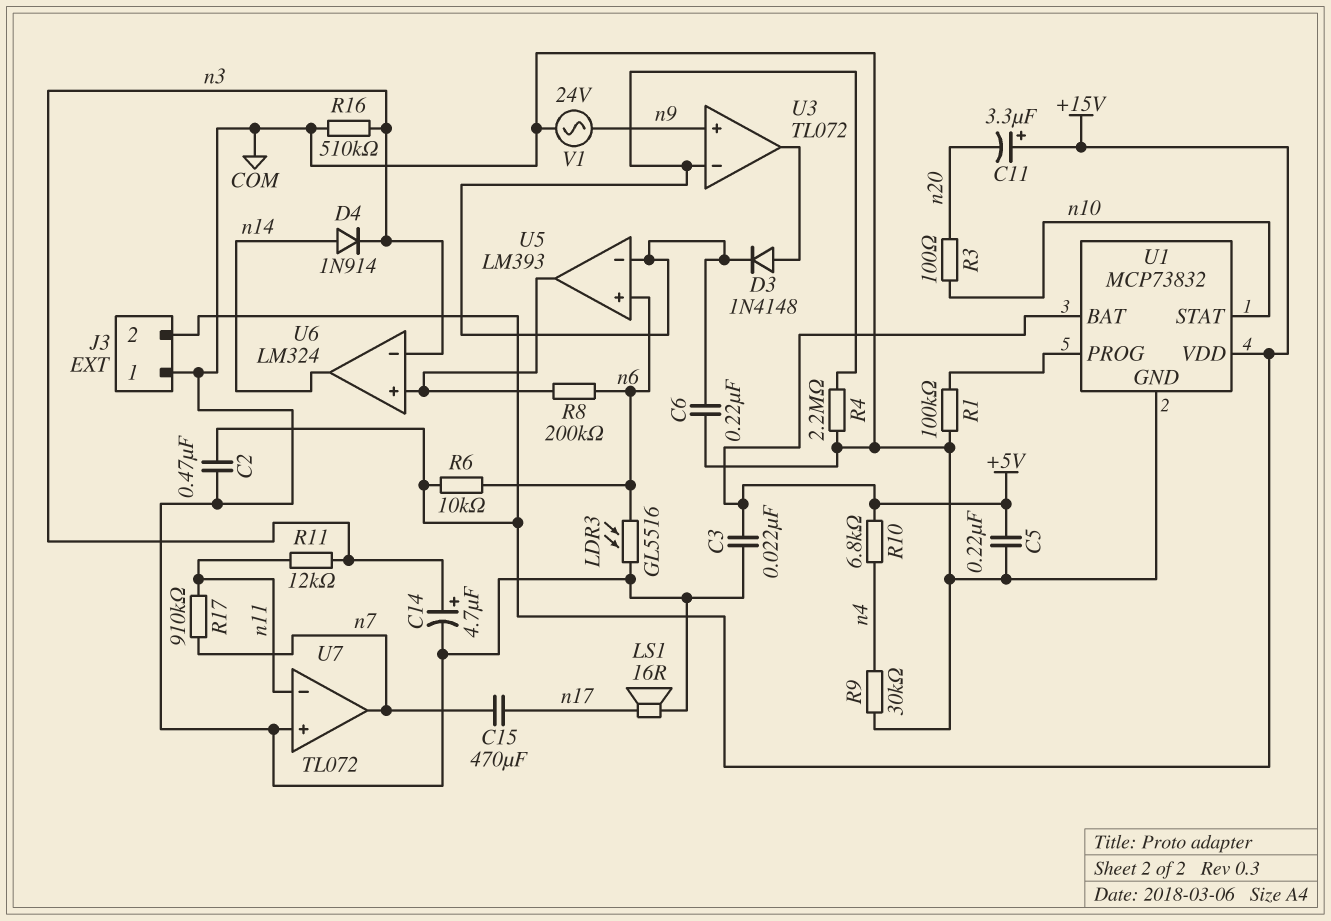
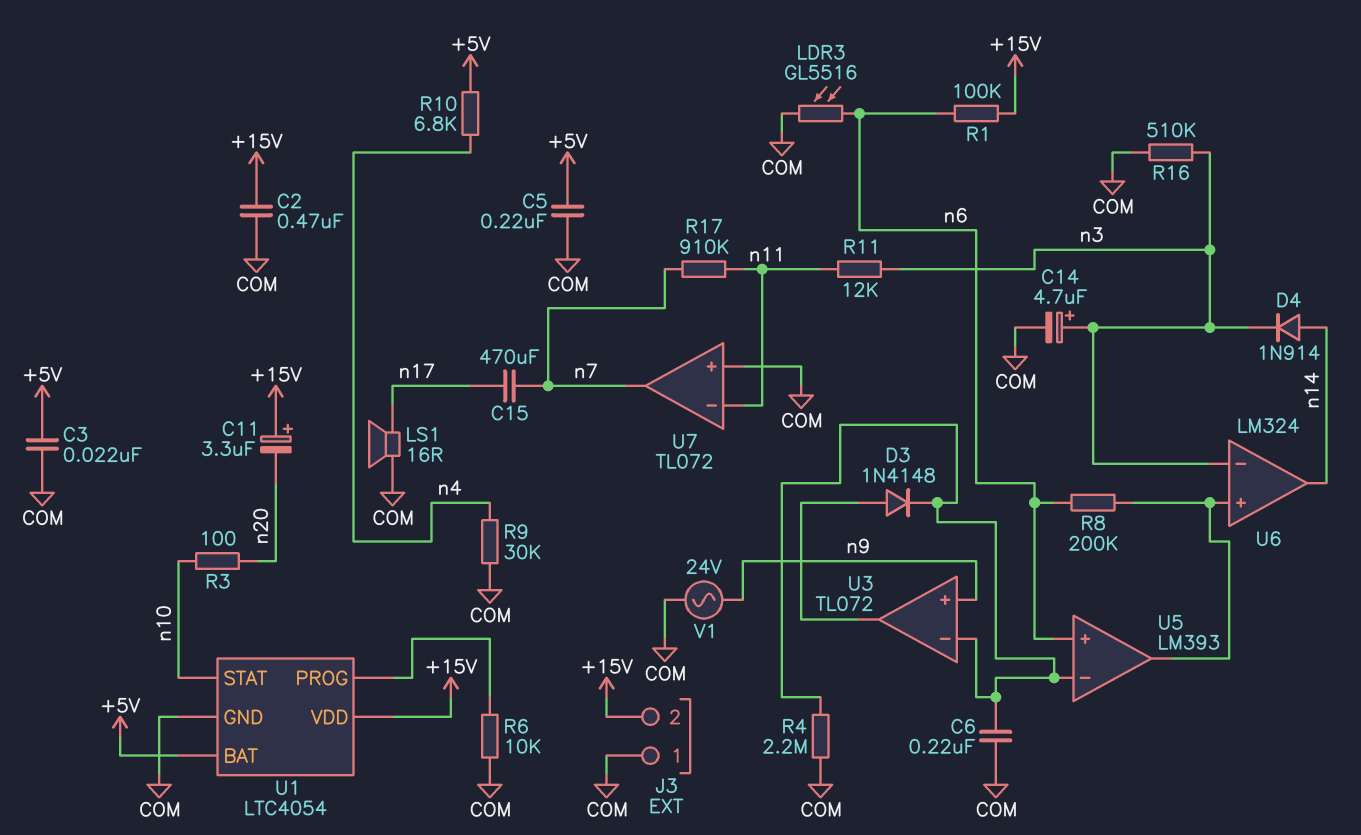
R1: 100k (COM, U1/PROG) -> 100k (+15V, n6)
R6: 10k (+15V, n6) -> 10k (COM, U1/PROG)
U1: MCP73832 -> LTC4054

